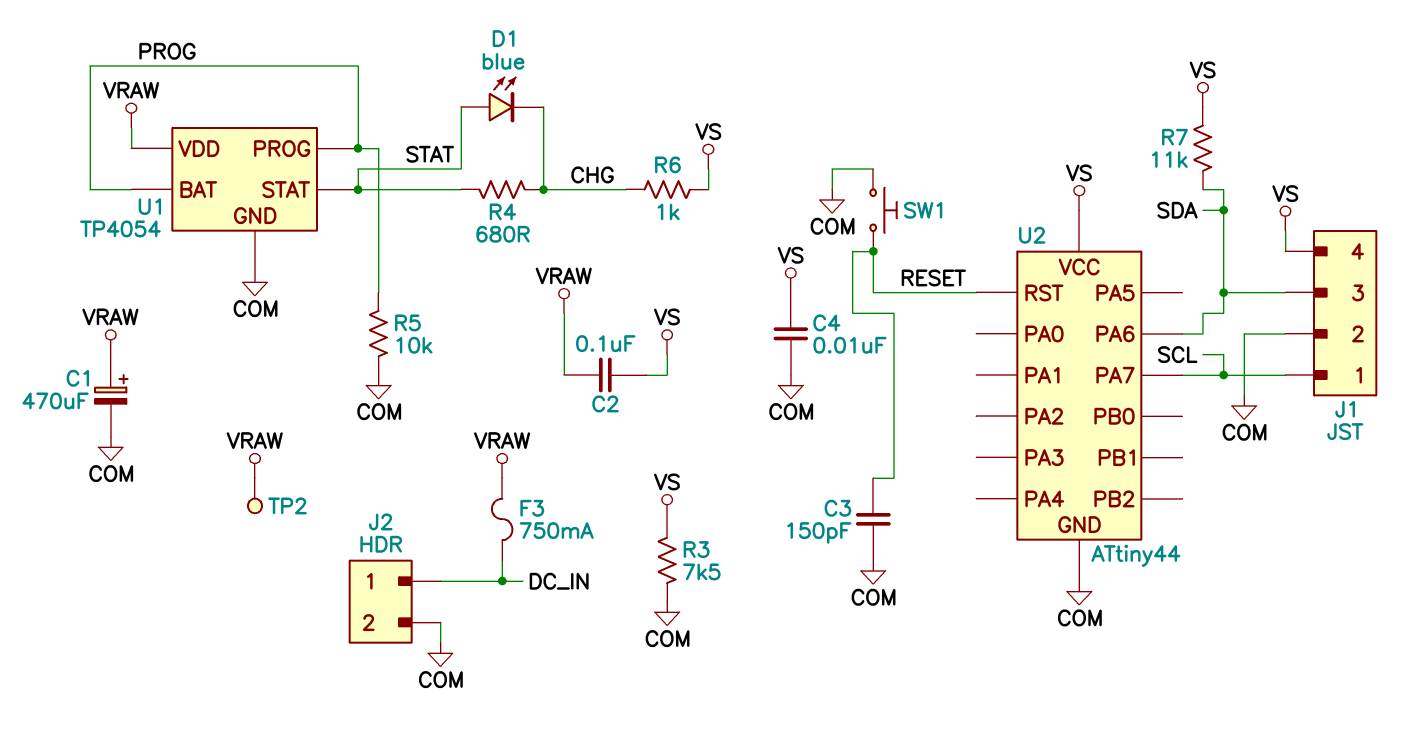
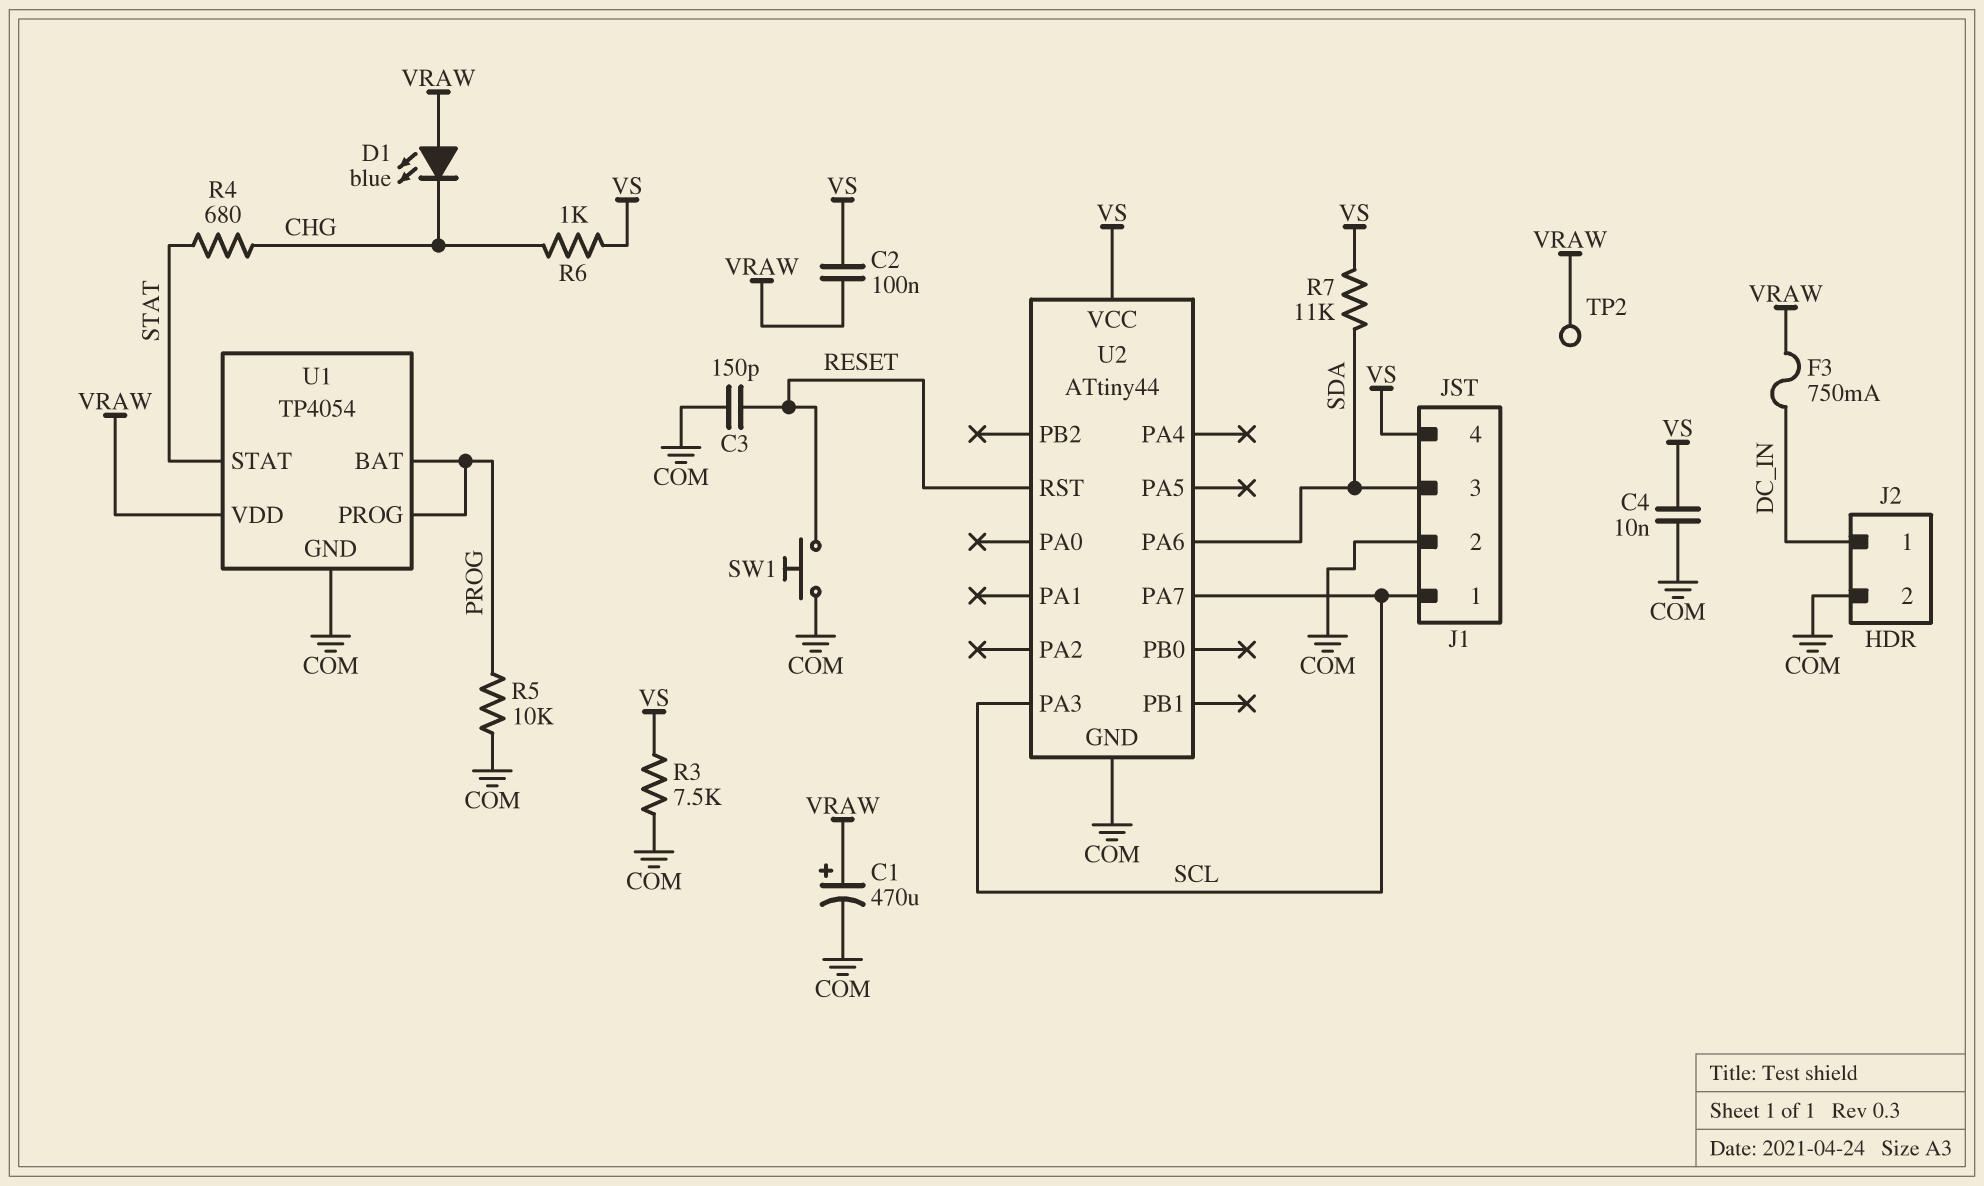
D1: LED blue (A STAT, K CHG) -> LED blue (A VRAW, K CHG)
U2 pin PA3: none -> SCL

